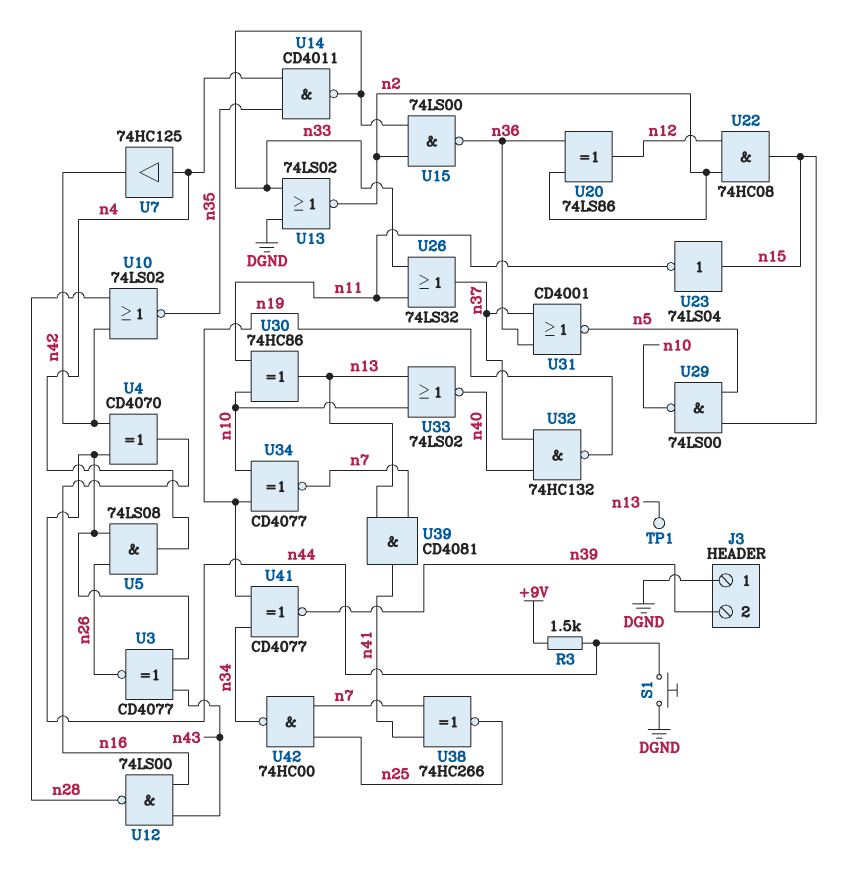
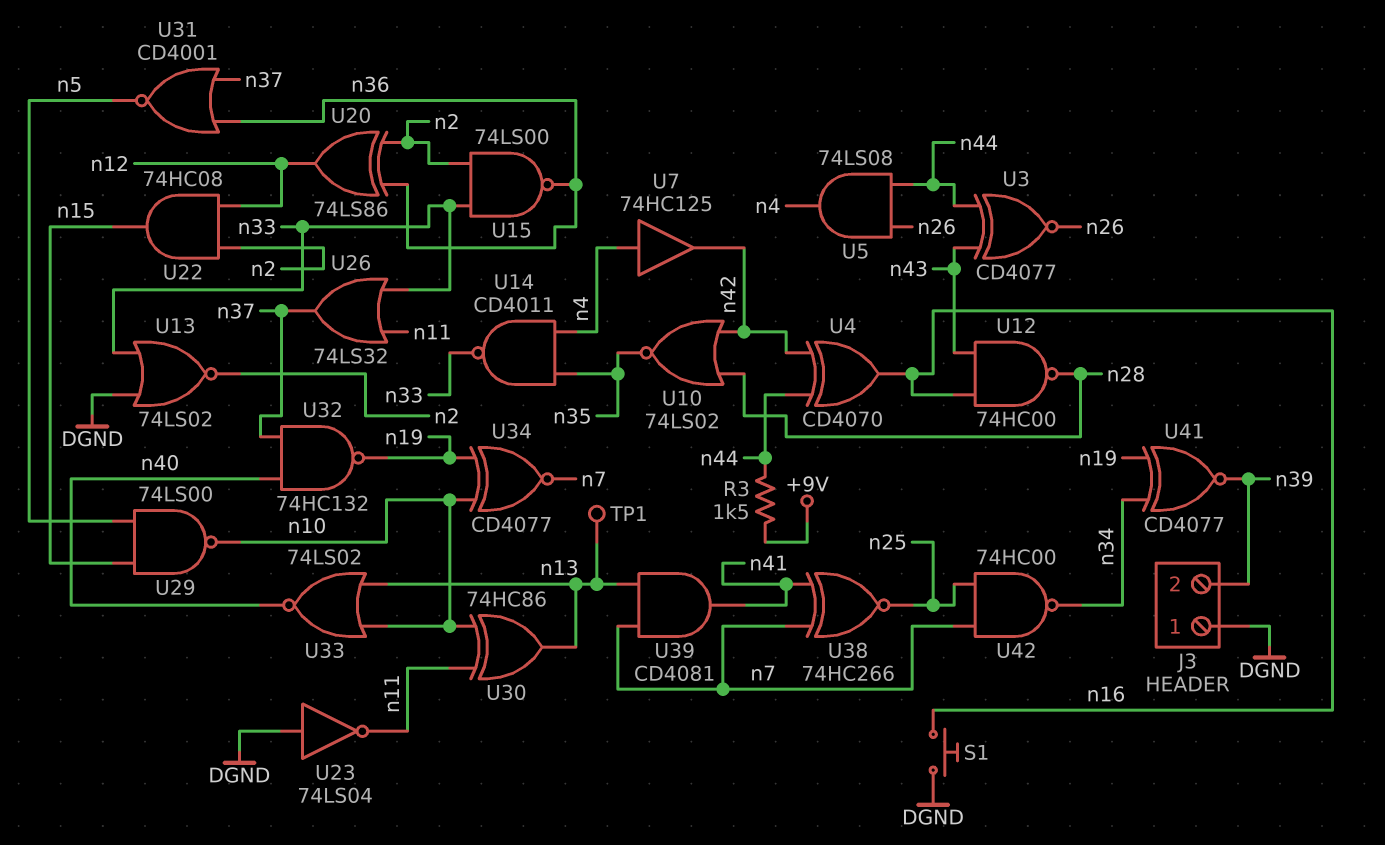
S1: button (DGND, n44) -> button (DGND, n16)
U12: NAND 74LS00 (in n16, in n43, out n28) -> NAND 74HC00 (in n16, in n43, out n28)
U23: NOT 74LS04 (in n15, out n11) -> NOT 74LS04 (in DGND, out n11)

